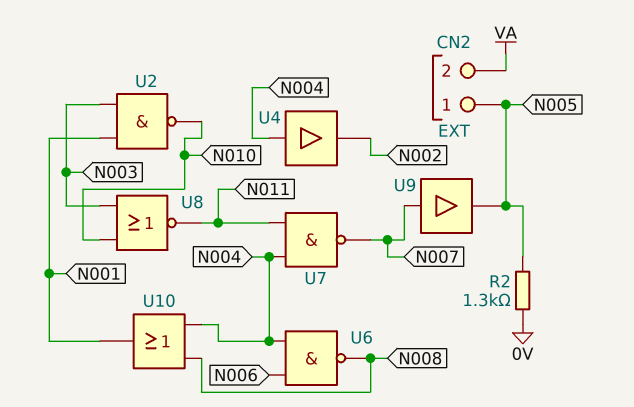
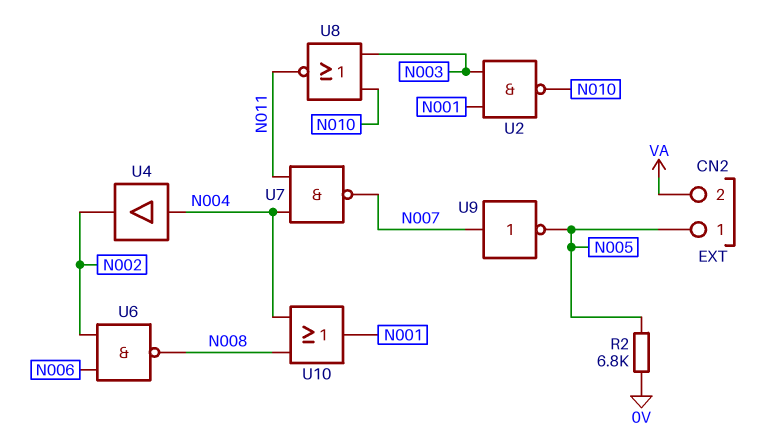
R2: 1.3k (0V, N005) -> 6.8k (0V, N005)
U6: NAND (in N004, in N006, out N008) -> NAND (in N002, in N006, out N008)
U9: buffer (in N007, out N005) -> NOT (in N007, out N005)

